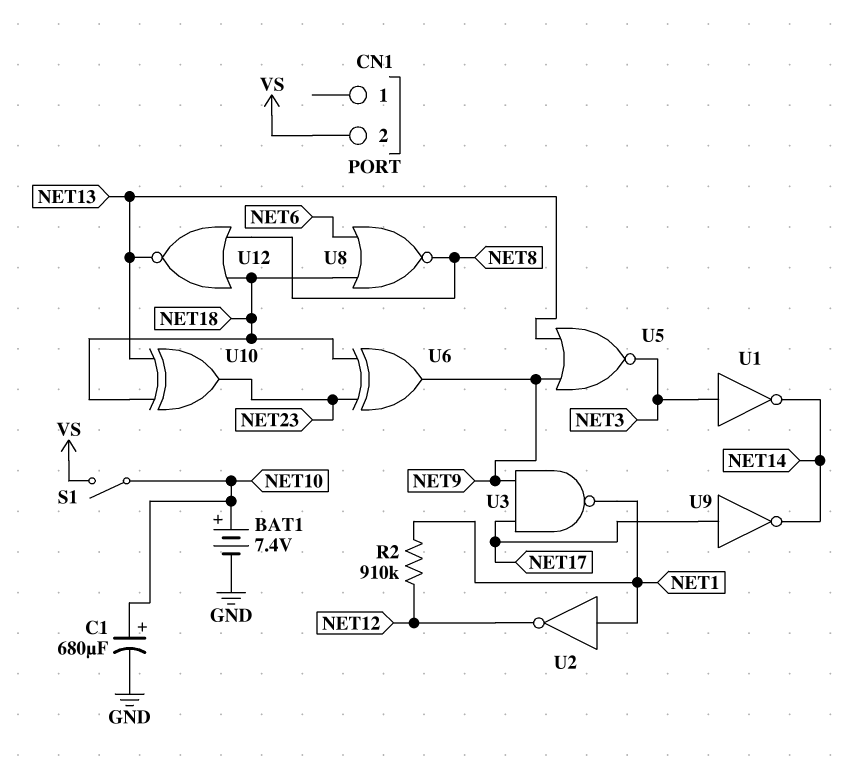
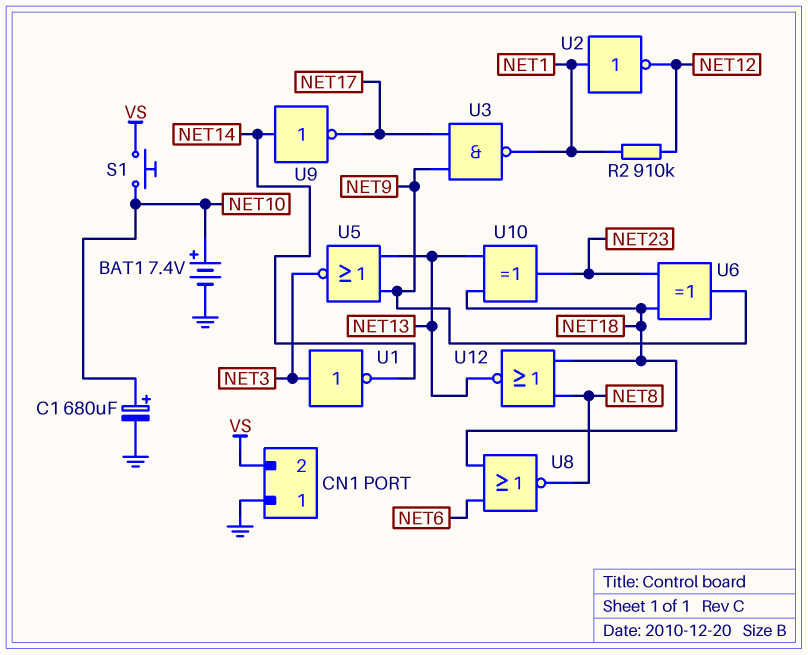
CN1 pin 1: none -> GND
S1: switch (NET10, VS) -> button (NET10, VS)
U9: NOT (in NET17, out NET14) -> NOT (in NET14, out NET17)

